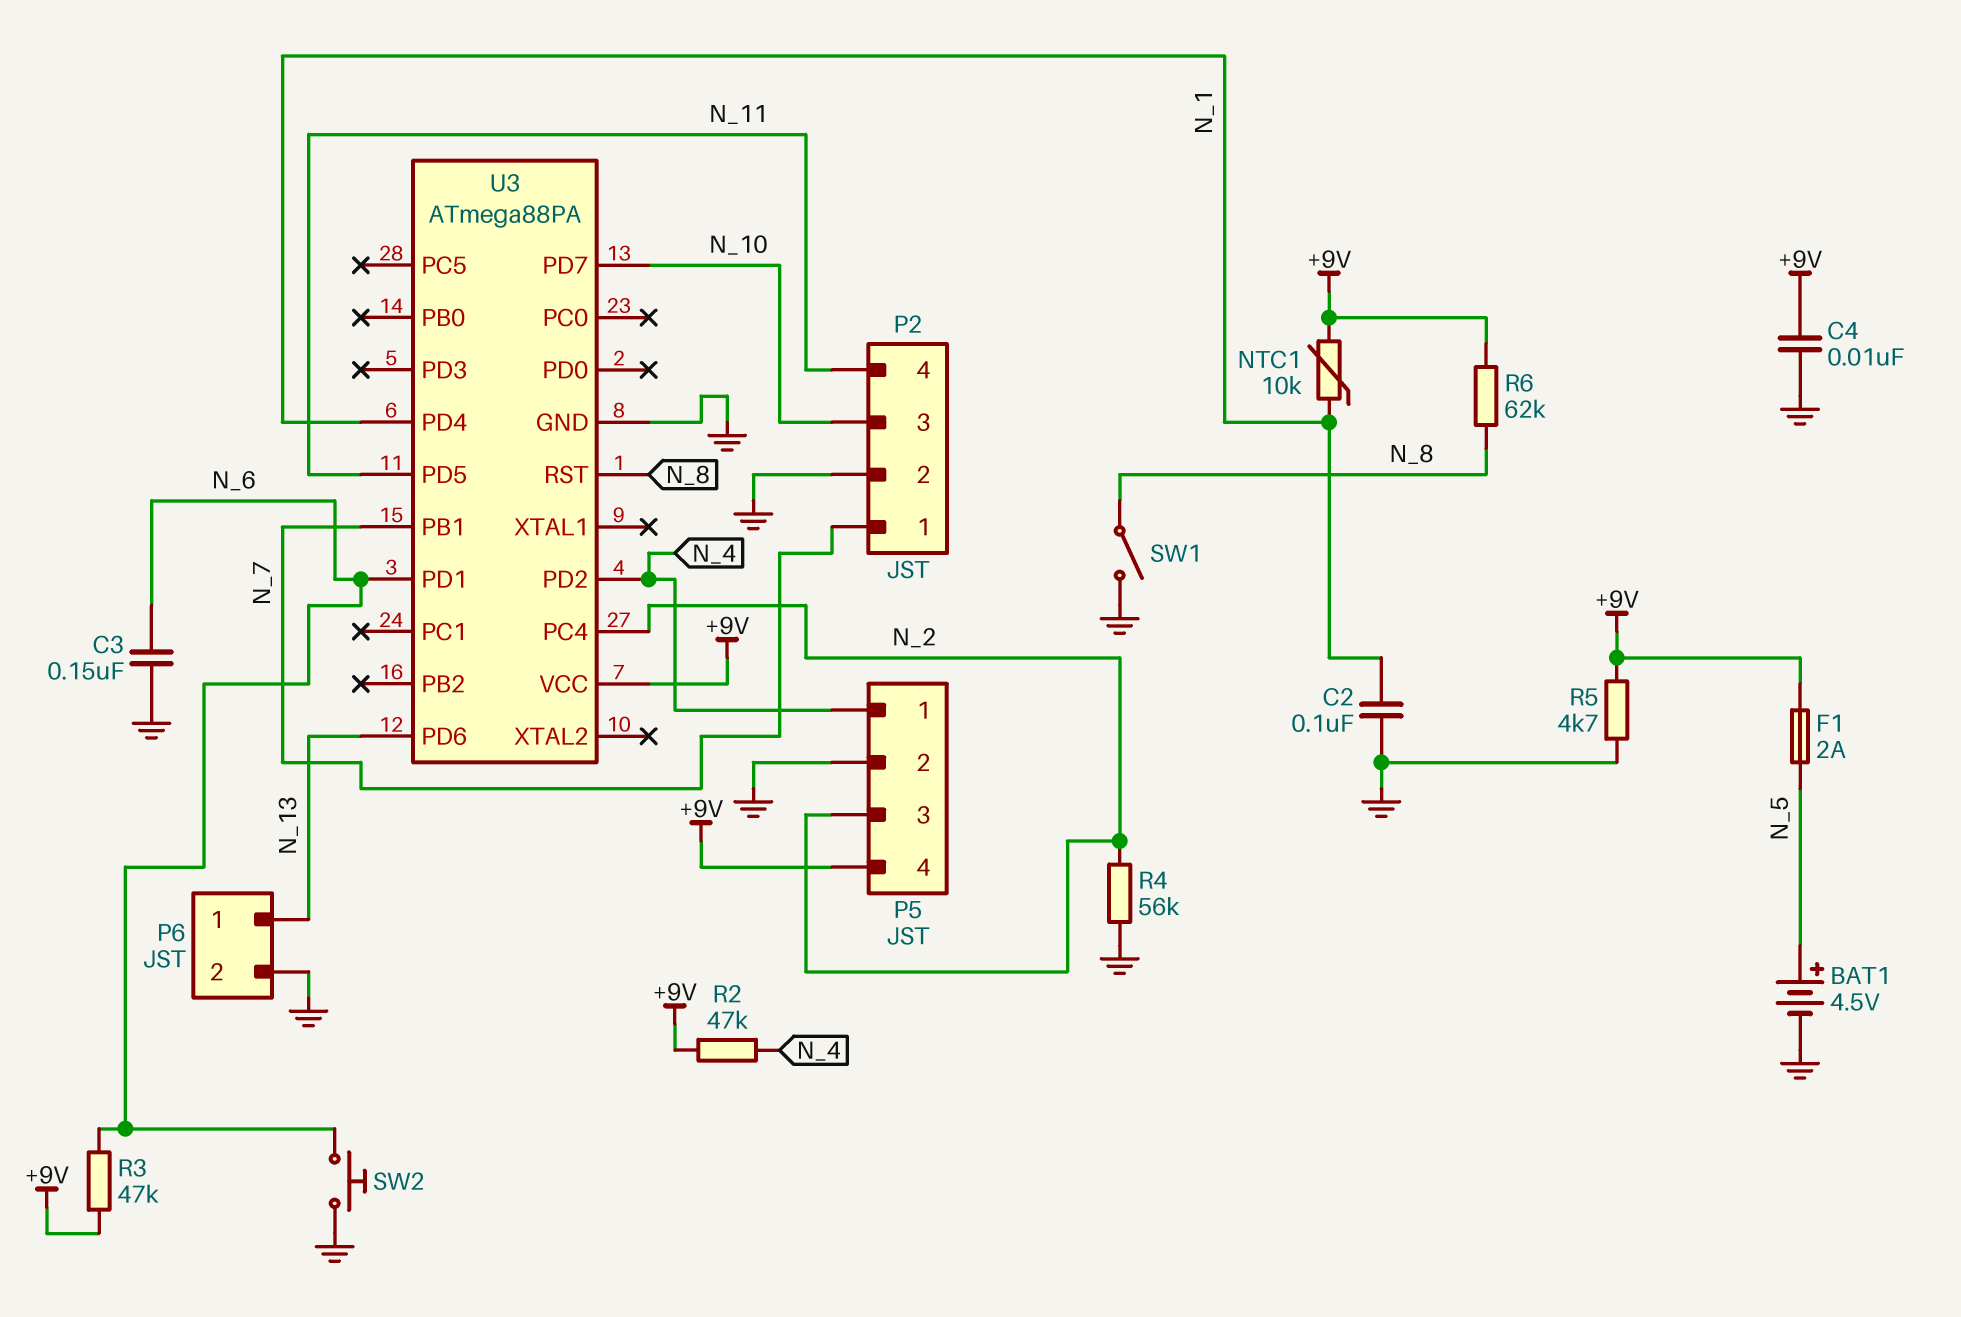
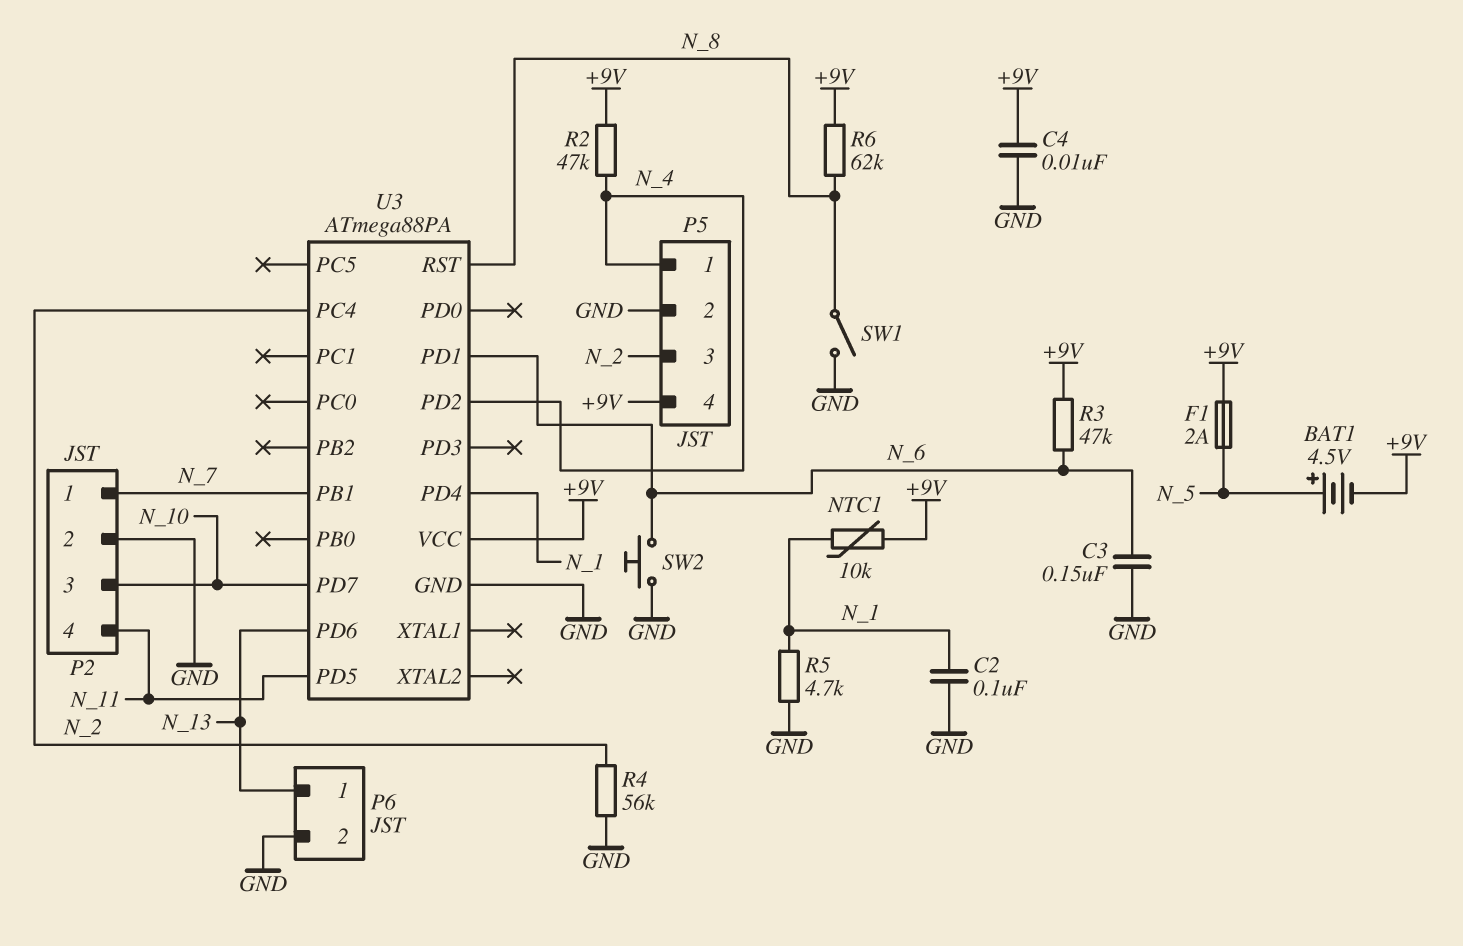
BAT1: 4.5V (plus N_5, minus GND) -> 4.5V (plus N_5, minus +9V)
R5: 4.7k (+9V, GND) -> 4.7k (GND, N_1)

